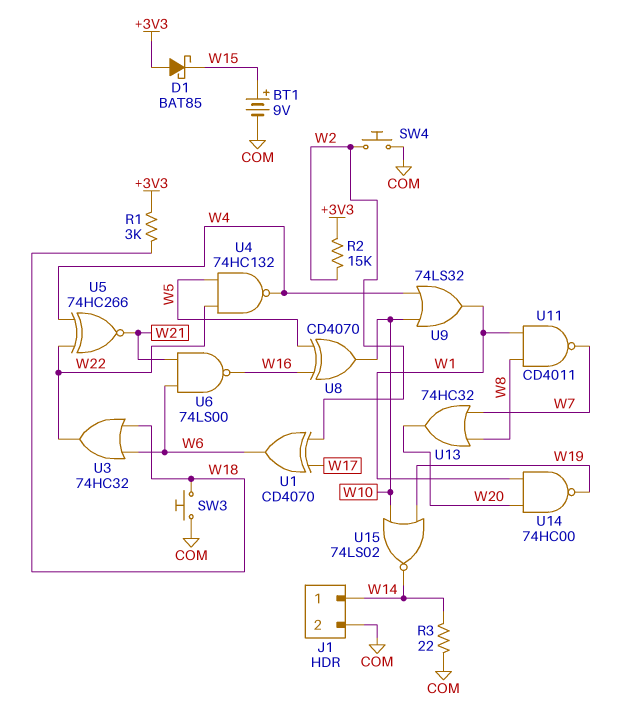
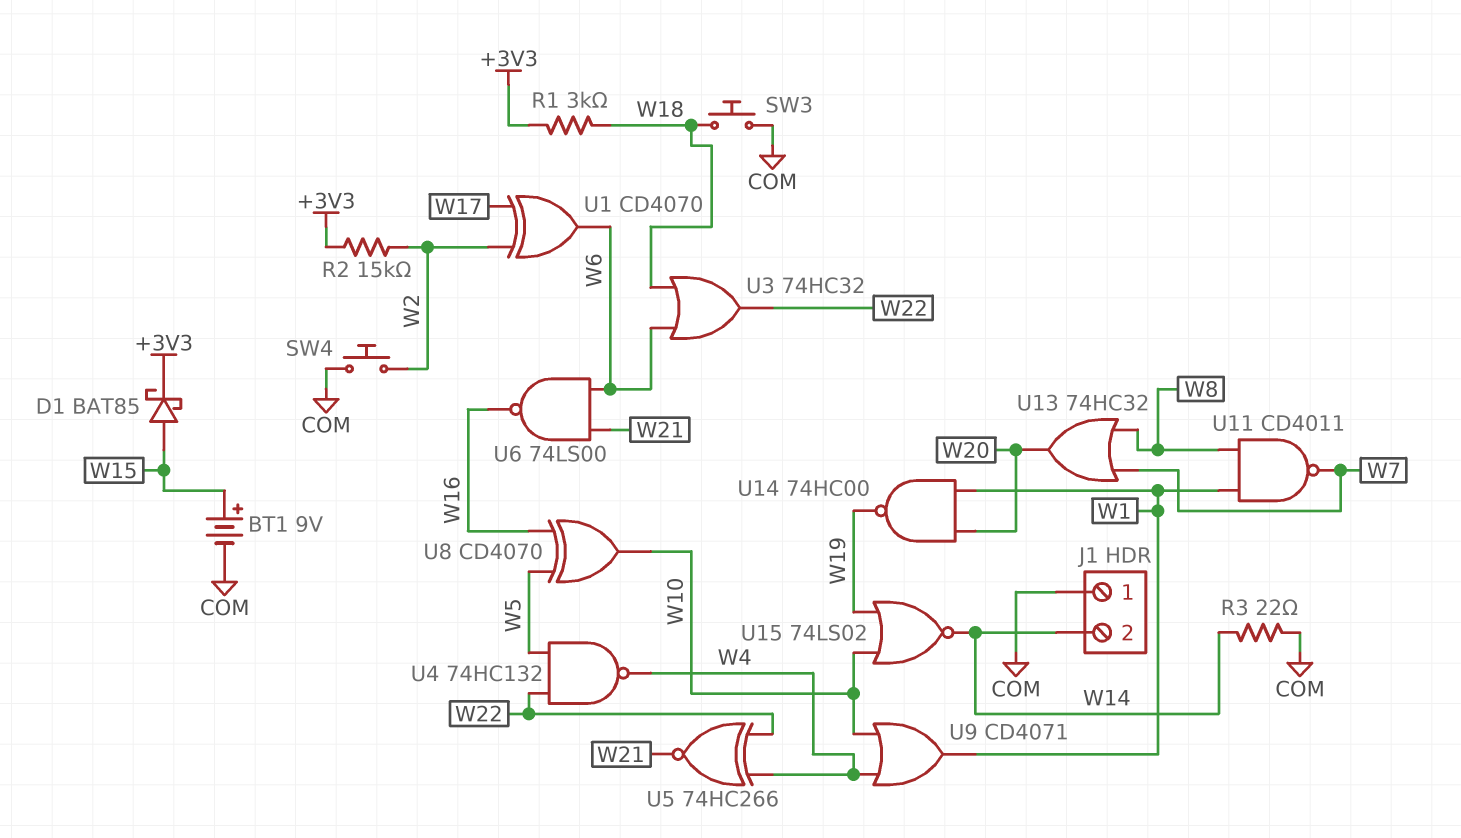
D1: schottky BAT85 (A +3V3, K W15) -> schottky BAT85 (A W15, K +3V3)
J1 pin 1: W14 -> COM
J1 pin 2: COM -> W14
U9: OR 74LS32 (in W4, in W10, out W1) -> OR CD4071 (in W4, in W10, out W1)

